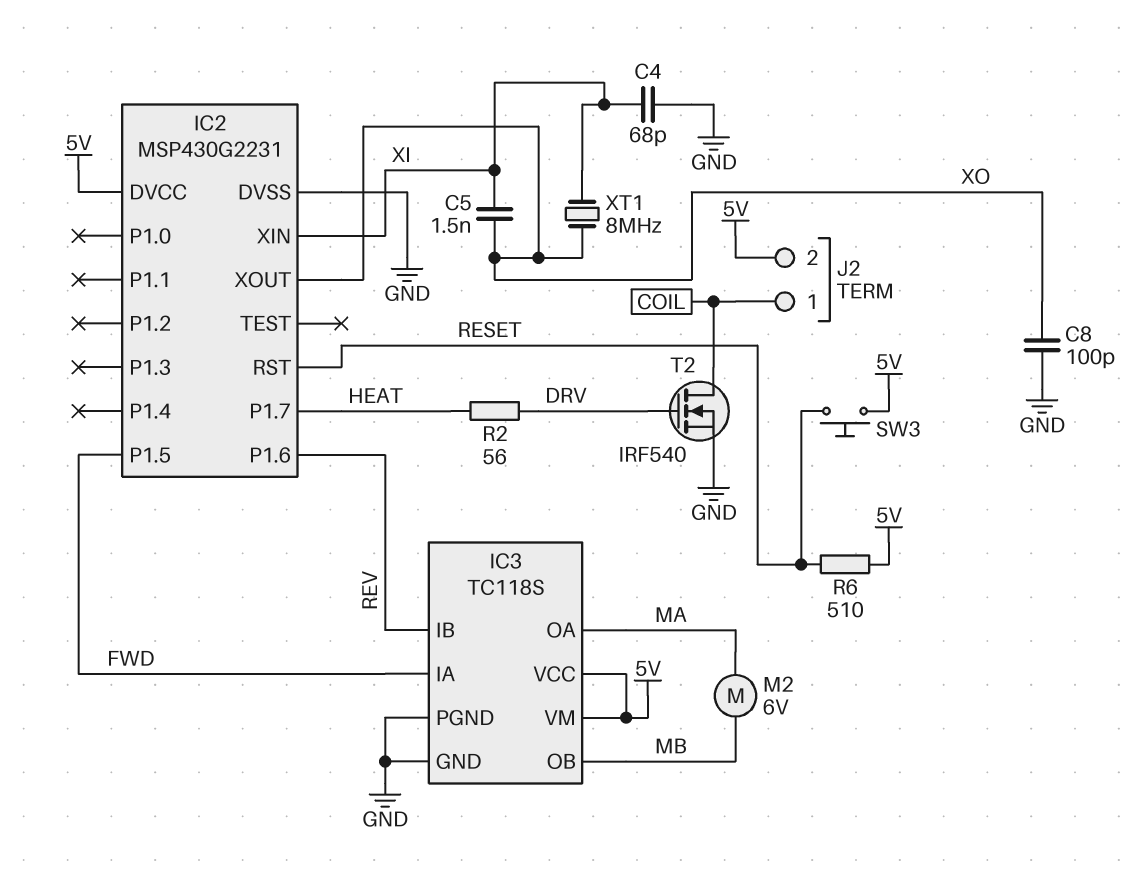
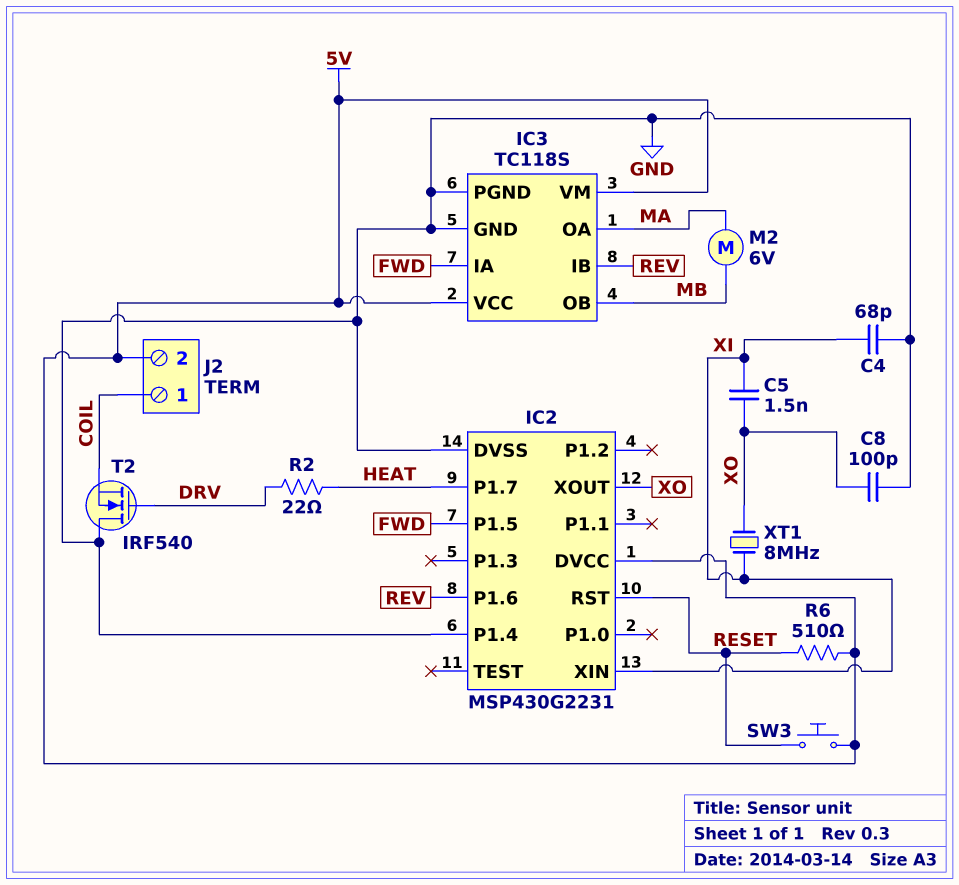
IC2 pin P1.4: none -> GND
R2: 56 (DRV, HEAT) -> 22 (DRV, HEAT)
T2: NMOS IRF540 (G DRV, D COIL, S GND) -> NMOS IRF540 (G DRV, D GND, S COIL)

